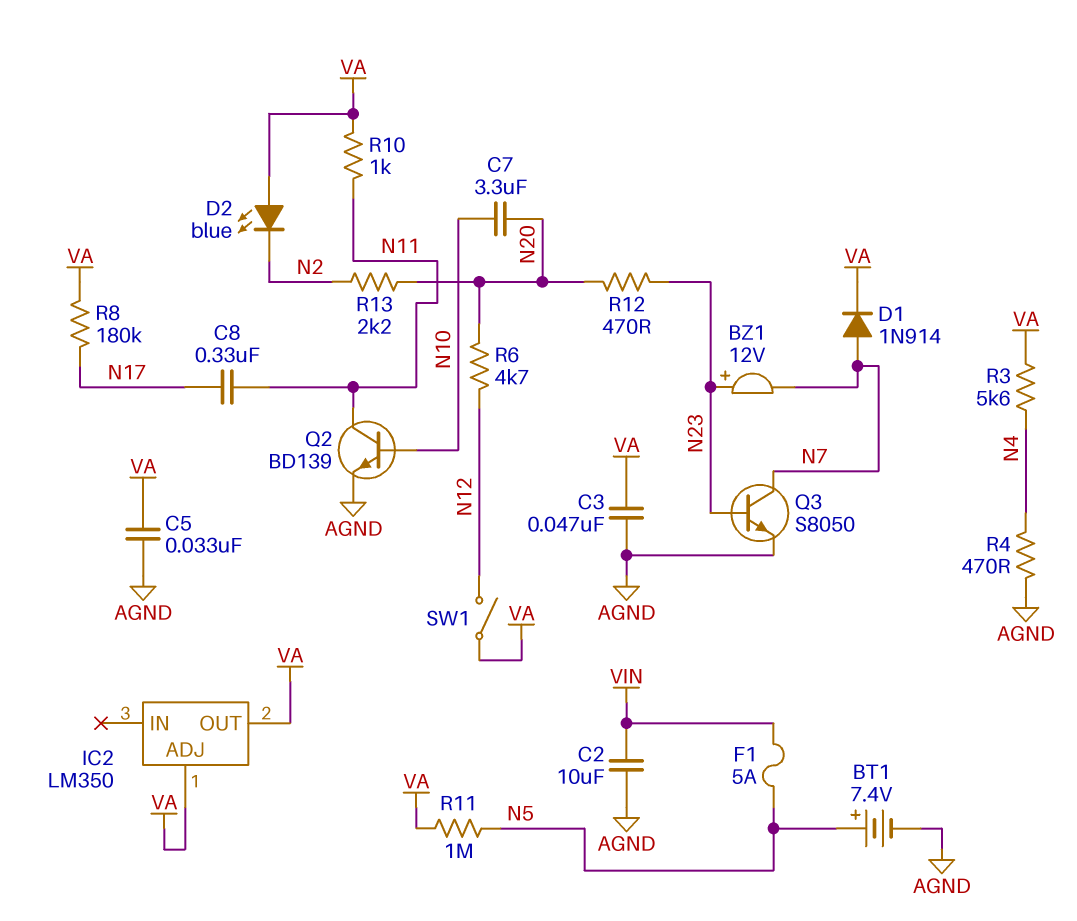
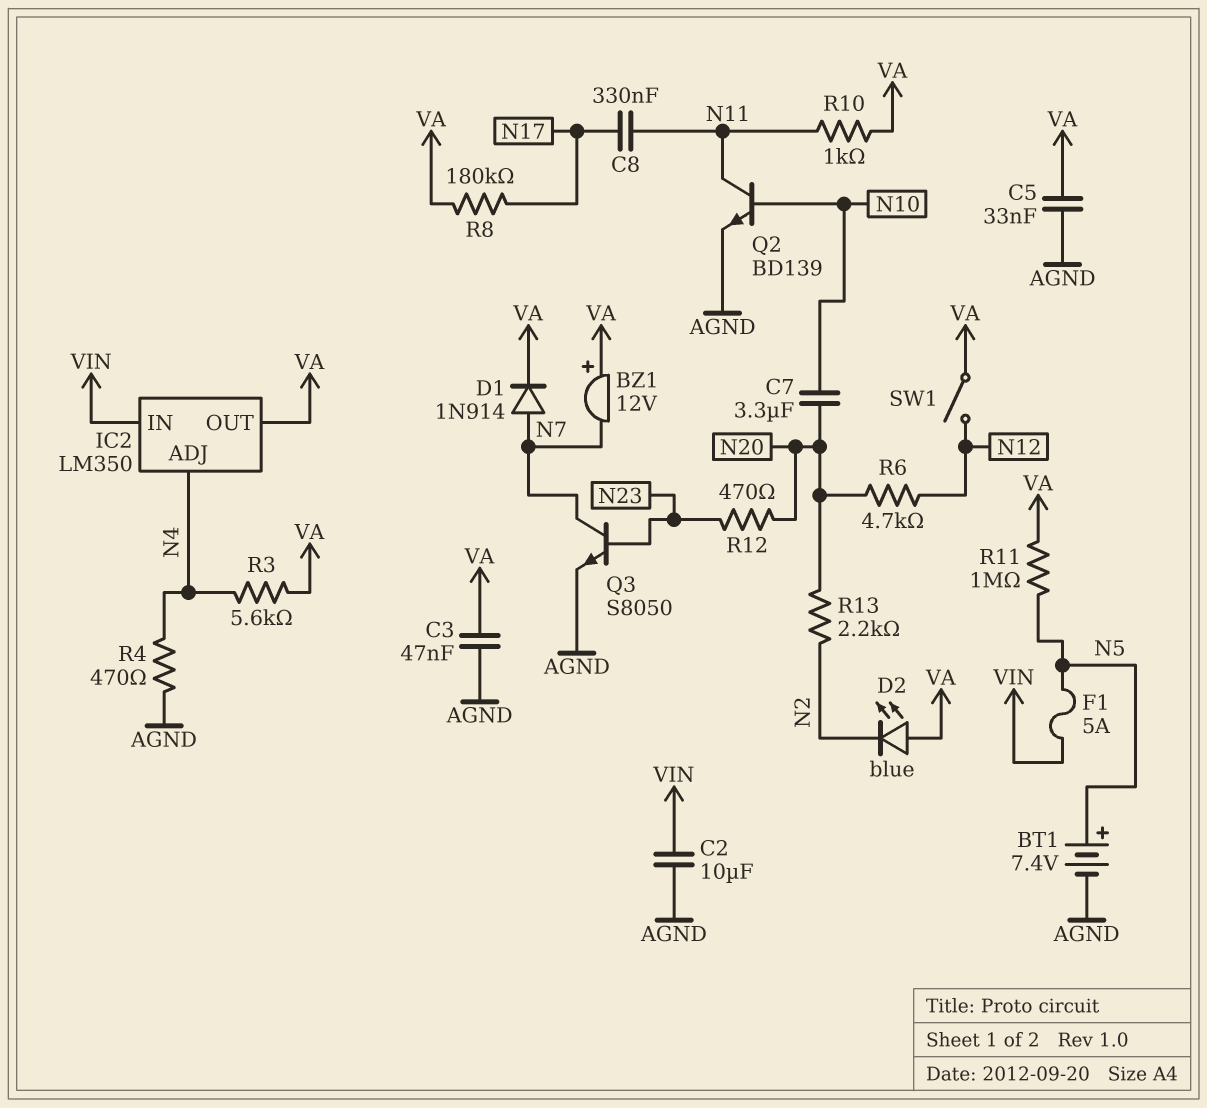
BZ1: buzzer 12V (plus N23, minus N7) -> buzzer 12V (plus VA, minus N7)
IC2 pin ADJ: VA -> N4
IC2 pin IN: none -> VIN

